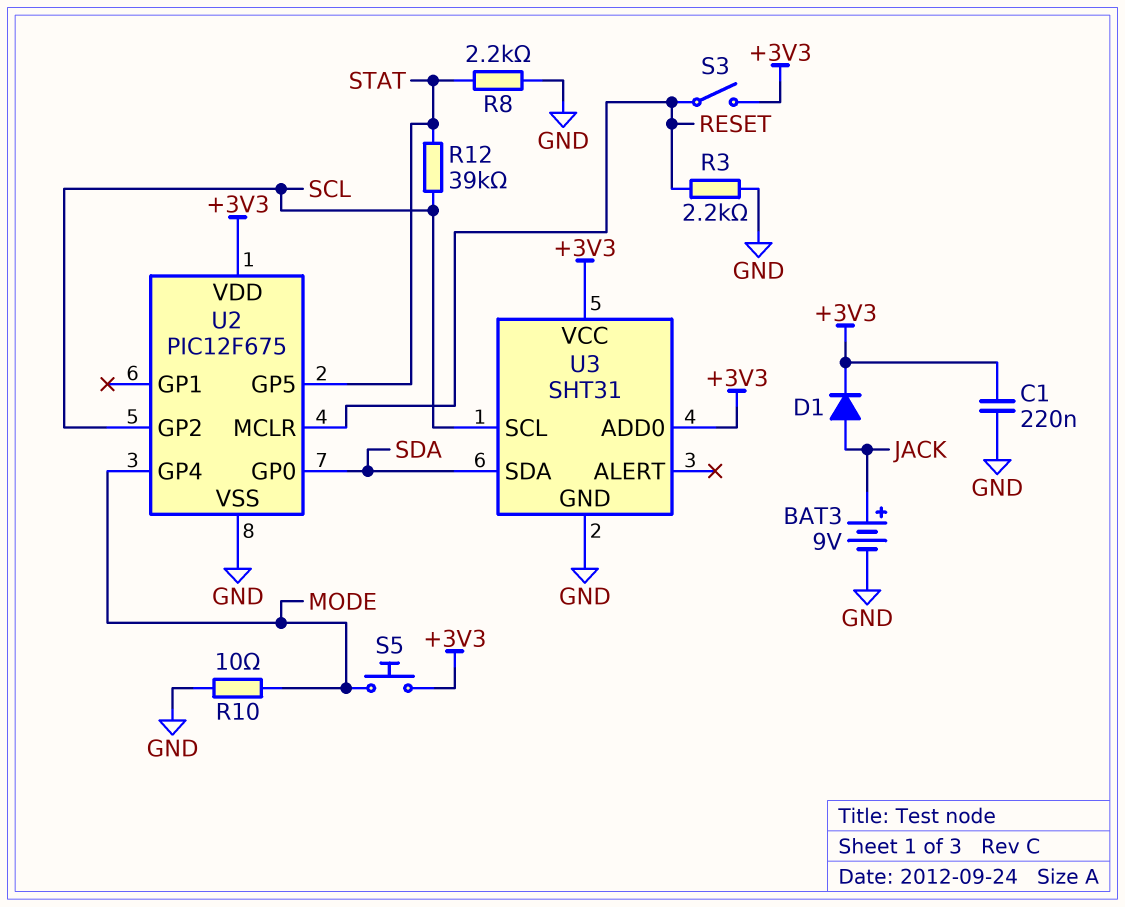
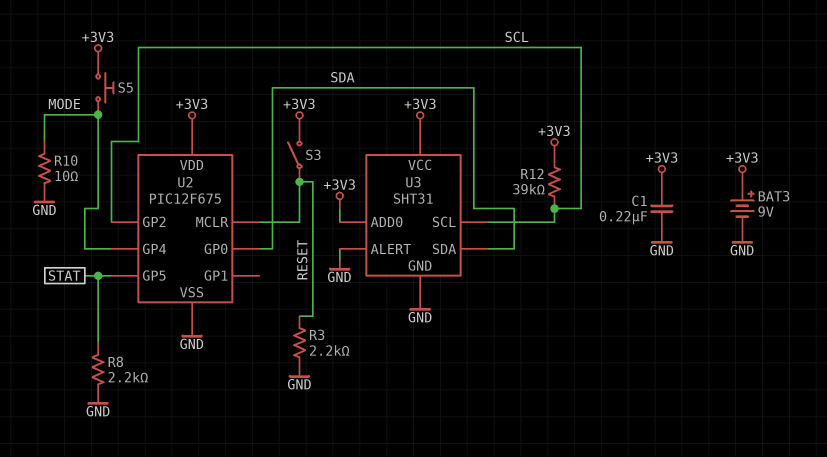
BAT3: 9V (plus JACK, minus GND) -> 9V (plus +3V3, minus GND)
D1: diode (A JACK, K +3V3) -> none
R12: 39k (SCL, STAT) -> 39k (+3V3, SCL)
U3 pin ALERT: none -> GND

